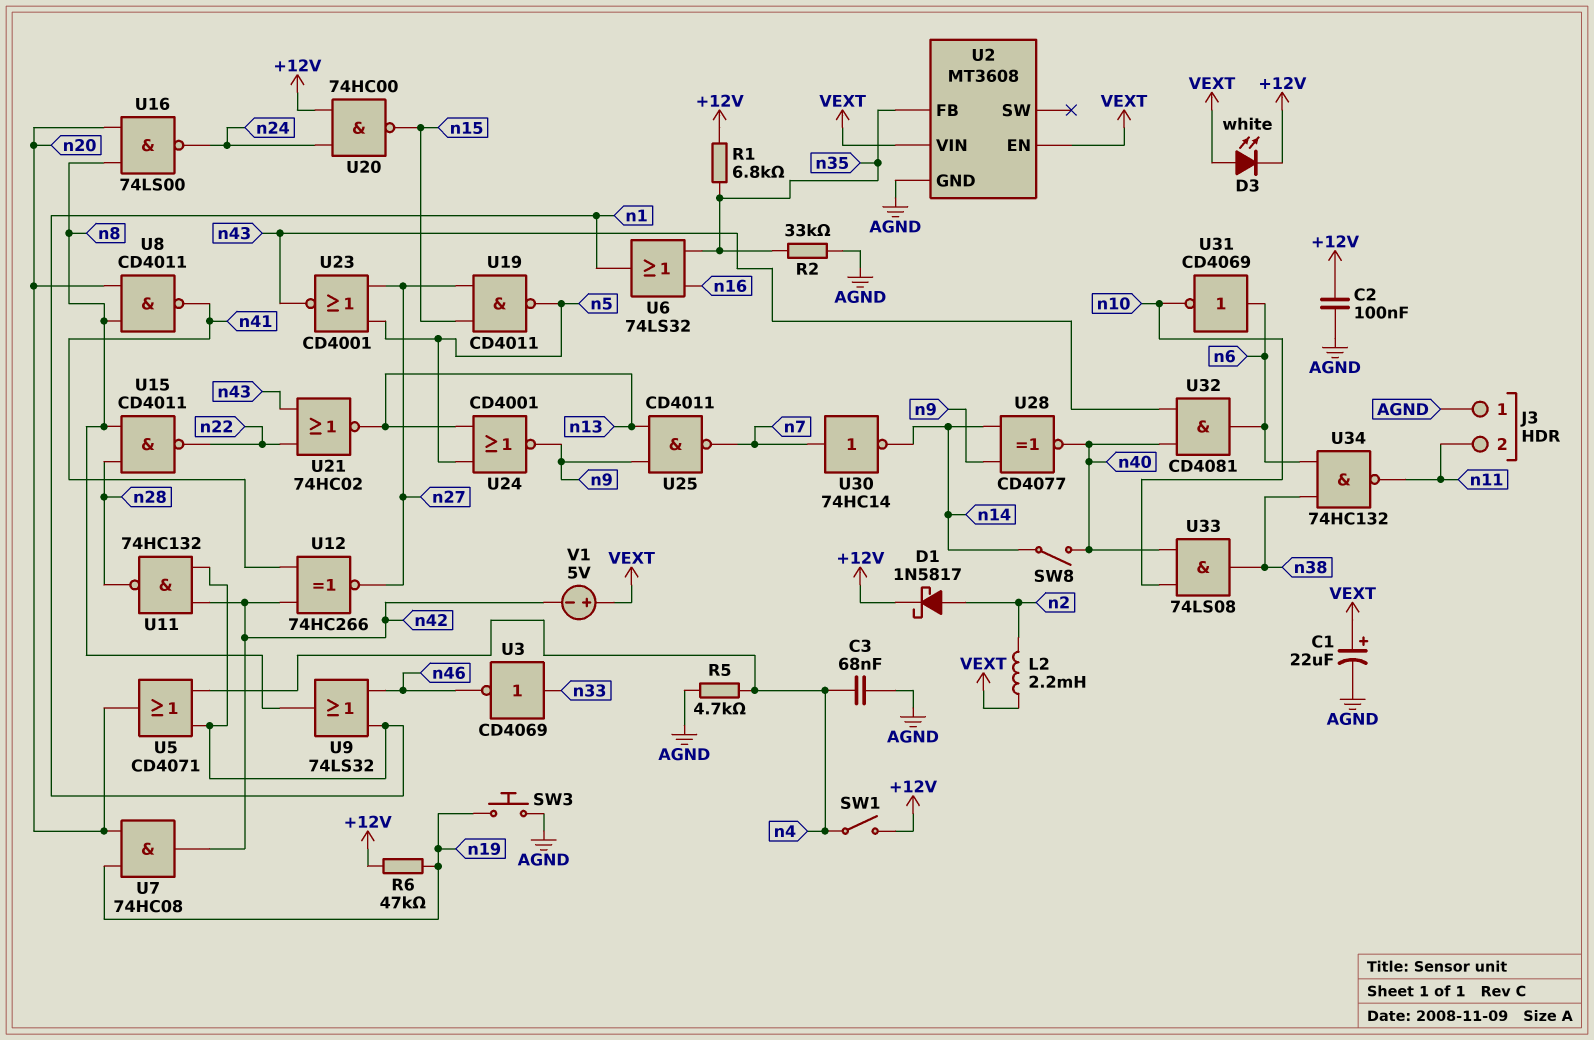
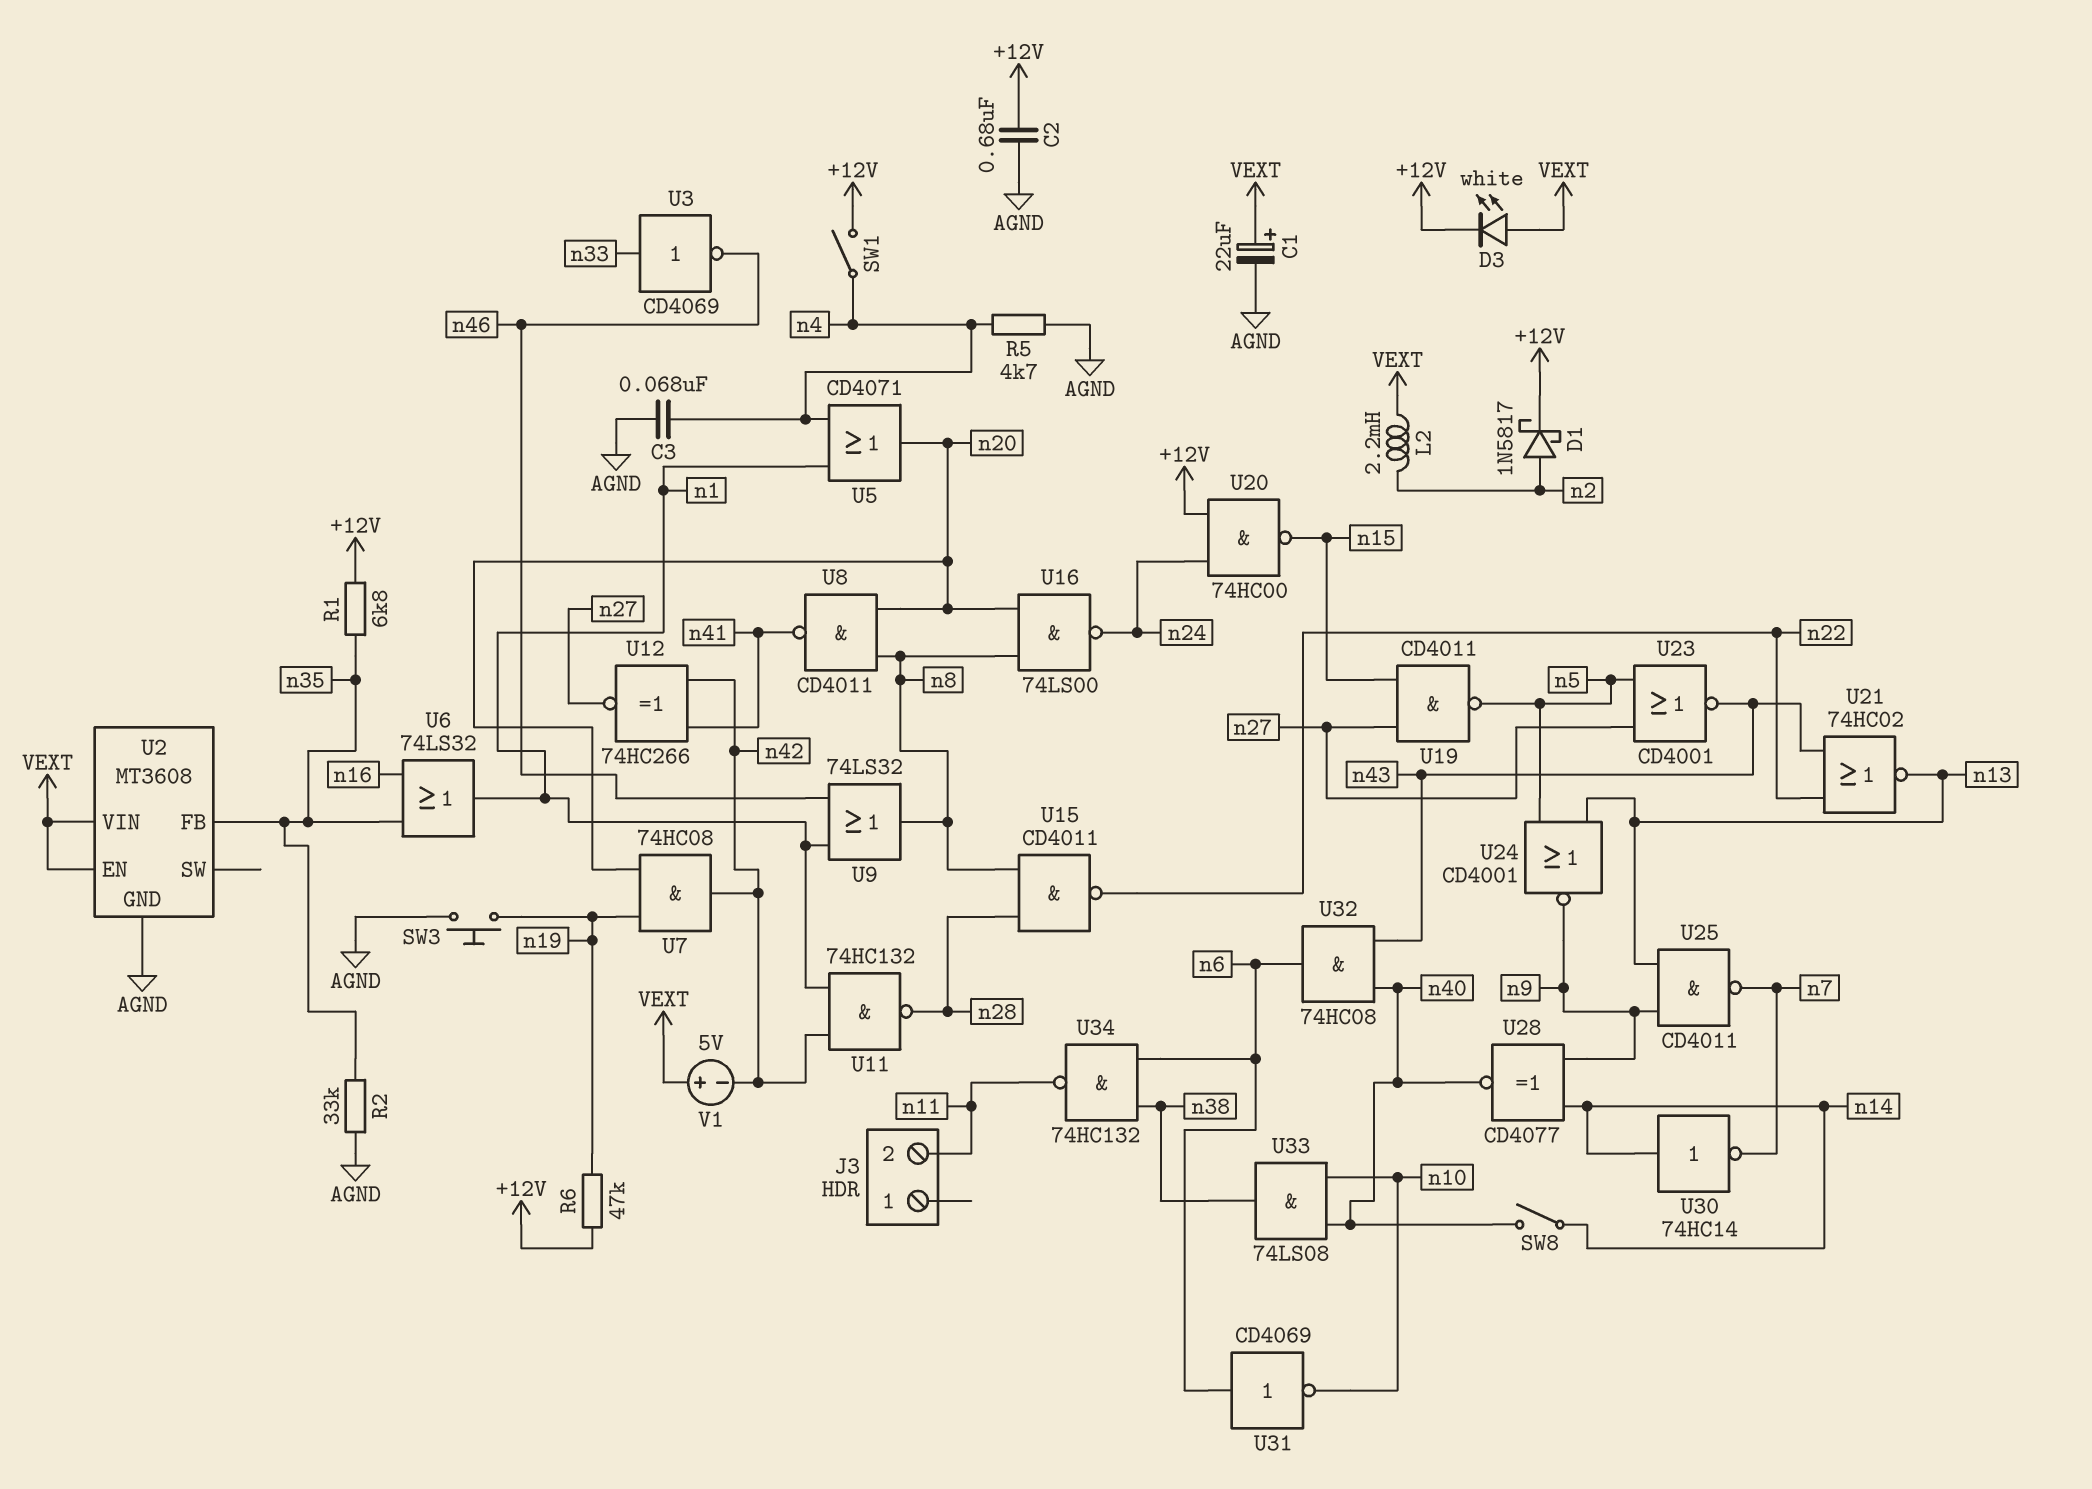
C2: 100nF (+12V, AGND) -> 680nF (+12V, AGND)
J3 pin 1: AGND -> none
U30: NOT 74HC14 (in n7, out n14) -> NOT 74HC14 (in n14, out n7)
U32: AND CD4081 (in n40, in n43, out n6) -> AND 74HC08 (in n40, in n43, out n6)

